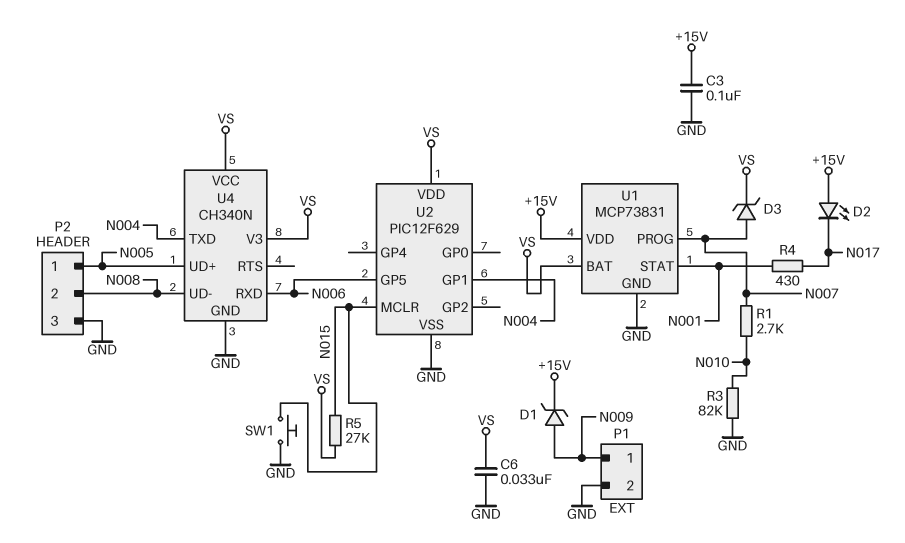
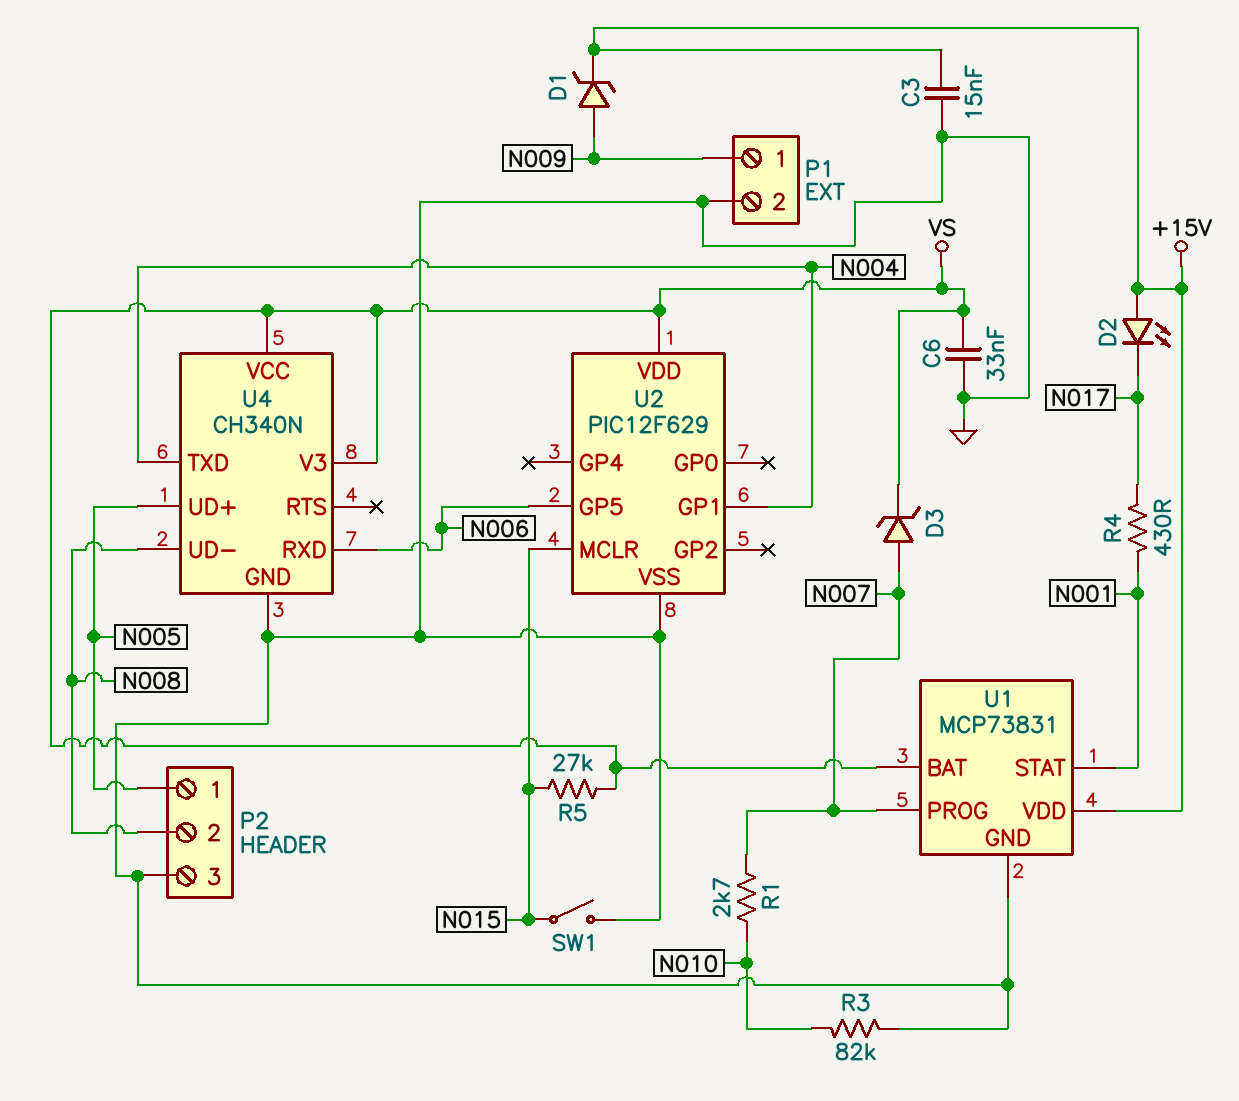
C3: 100nF (+15V, GND) -> 15nF (+15V, GND)
SW1: button (GND, N015) -> switch (GND, N015)

